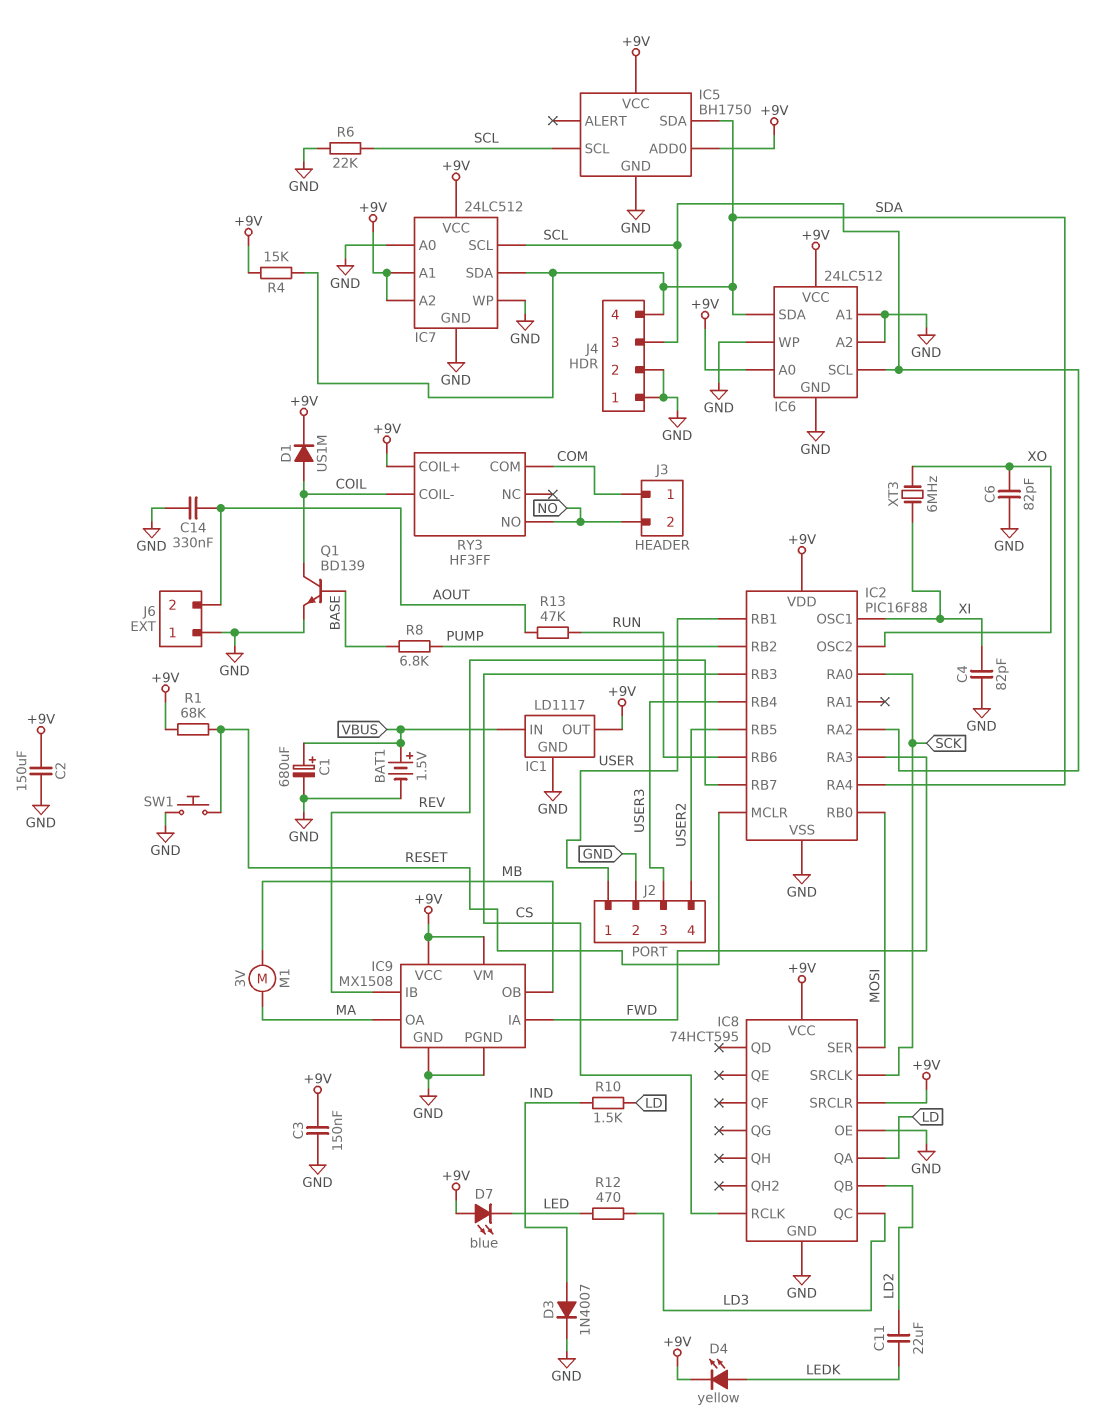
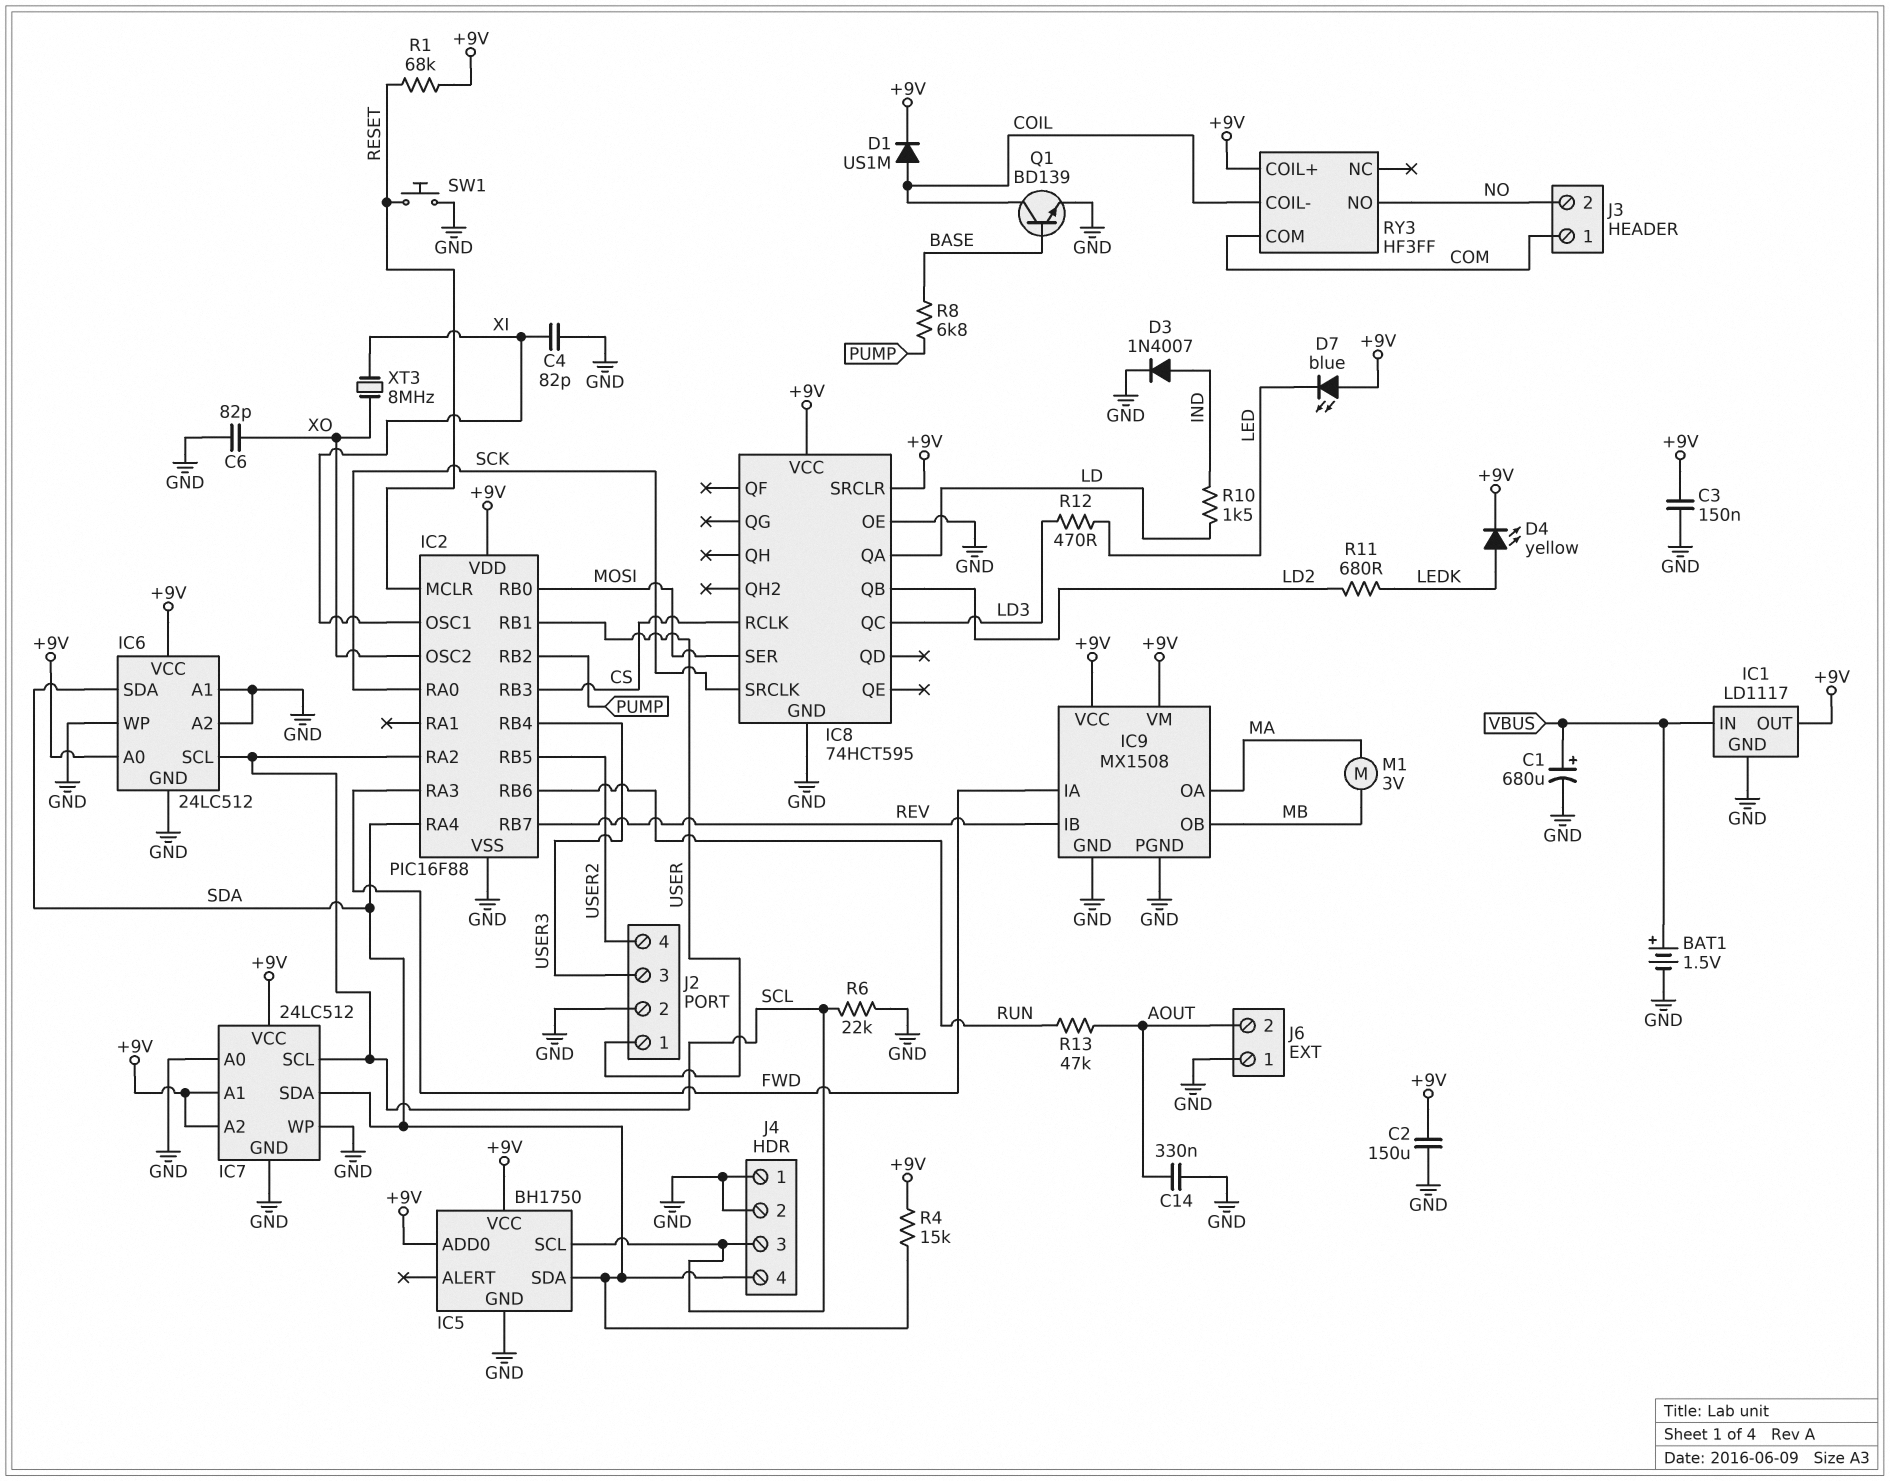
C11: 22uF (LD2, LEDK) -> none
R11: none -> 680 (LD2, LEDK)
XT3: 6MHz (XI, XO) -> 8MHz (XI, XO)

